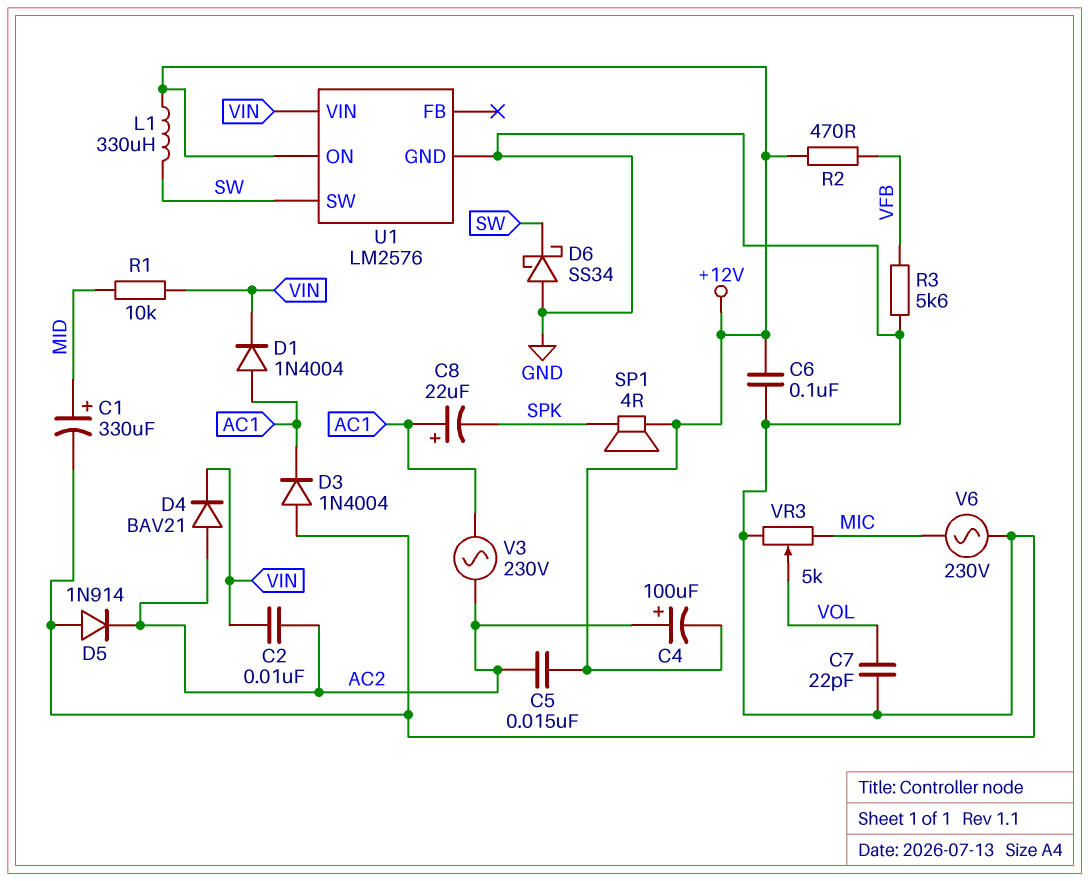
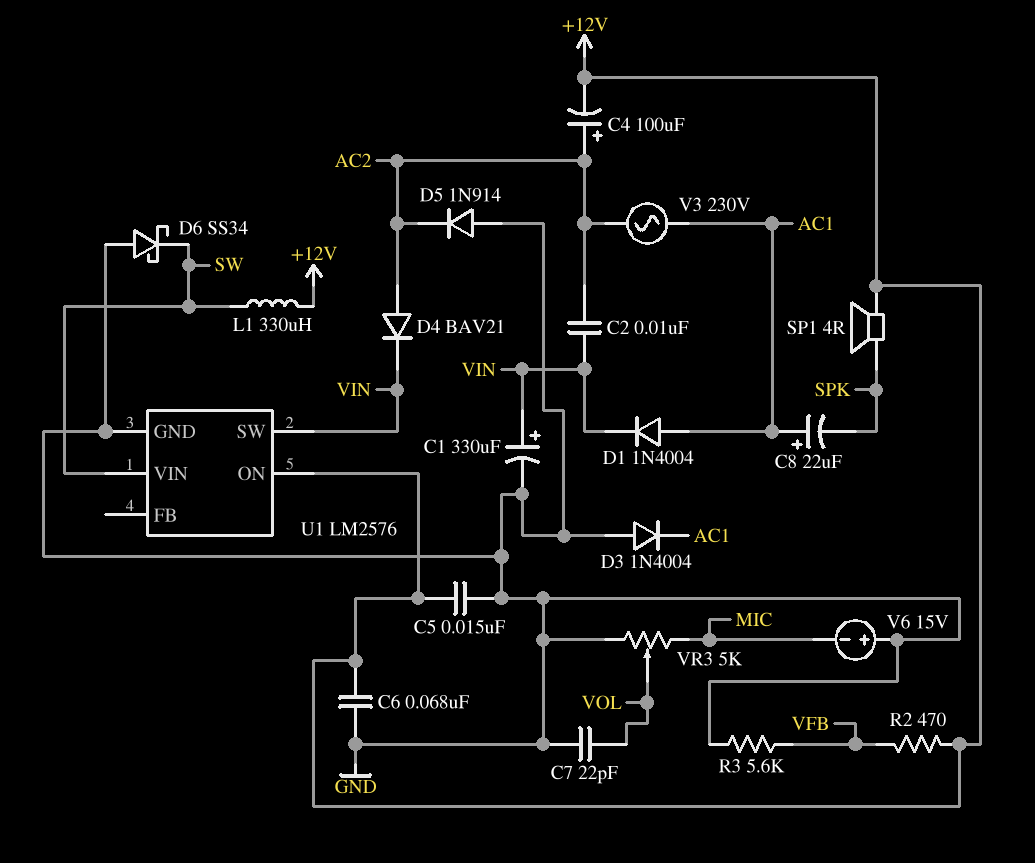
C1: 330uF (plus MID, minus GND) -> 330uF (plus VIN, minus GND)
C5: 15nF (+12V, AC2) -> 15nF (+12V, GND)
C6: 100nF (+12V, GND) -> 68nF (+12V, GND)
R1: 10k (MID, VIN) -> none
U1 pin SW: SW -> VIN
U1 pin VIN: VIN -> SW
V6: AC 230V (GND, MIC) -> 15V (plus GND, minus MIC)

